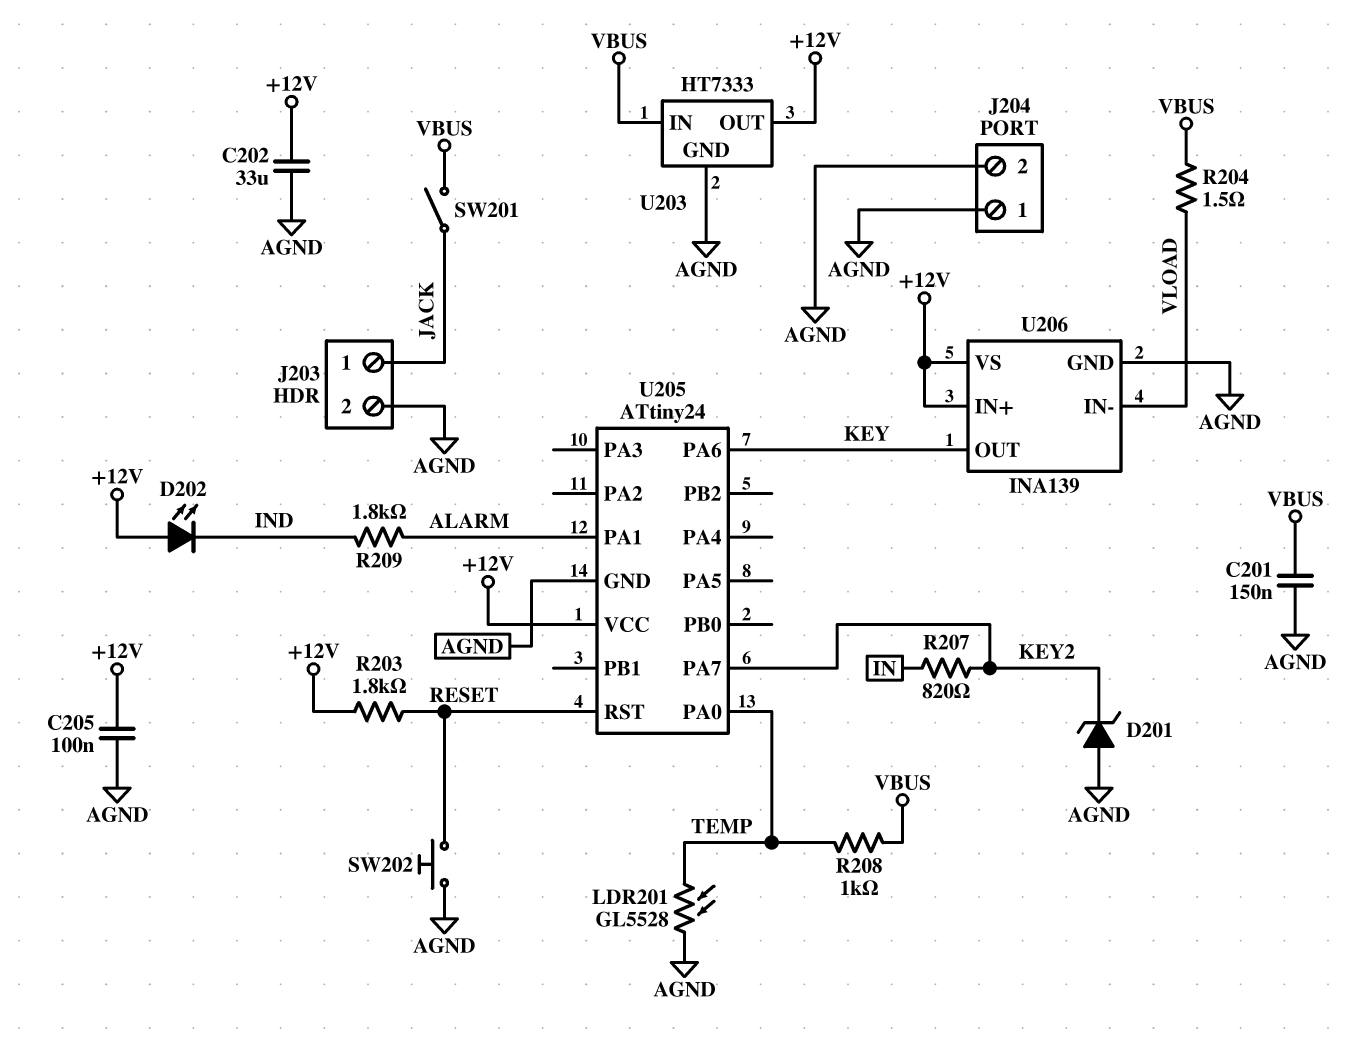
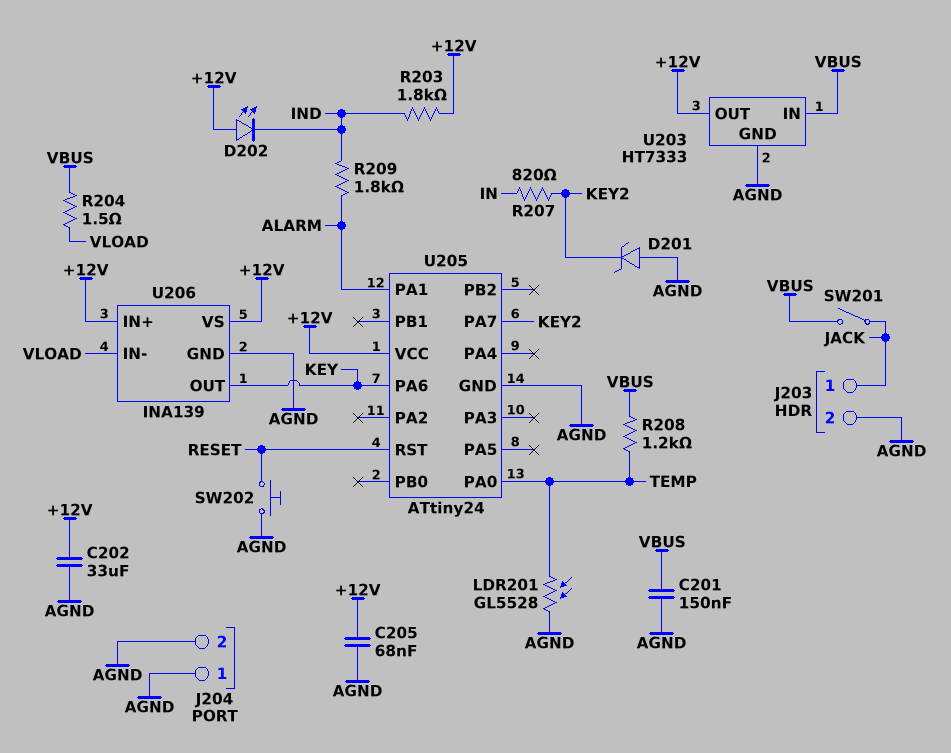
C205: 100nF (+12V, AGND) -> 68nF (+12V, AGND)
R203: 1.8k (+12V, RESET) -> 1.8k (+12V, IND)
R208: 1k (TEMP, VBUS) -> 1.2k (TEMP, VBUS)

